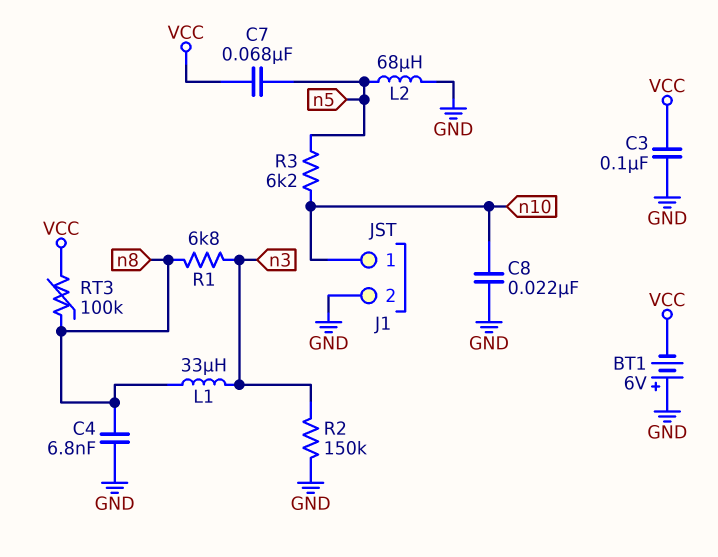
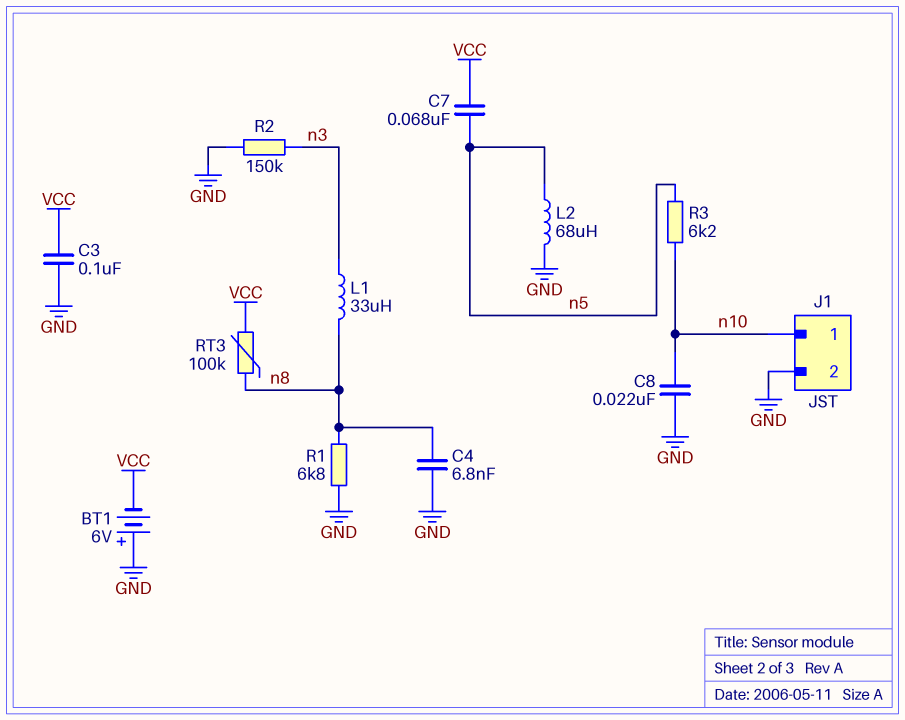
R1: 6.8k (n3, n8) -> 6.8k (GND, n8)

